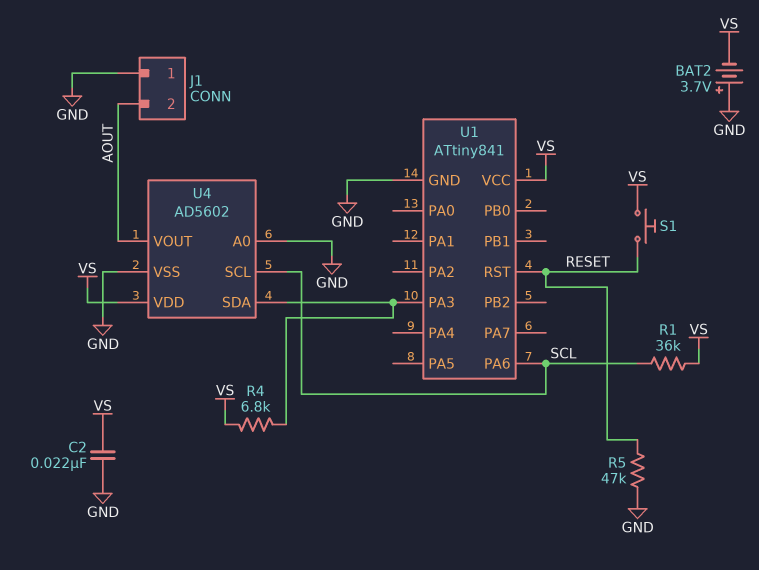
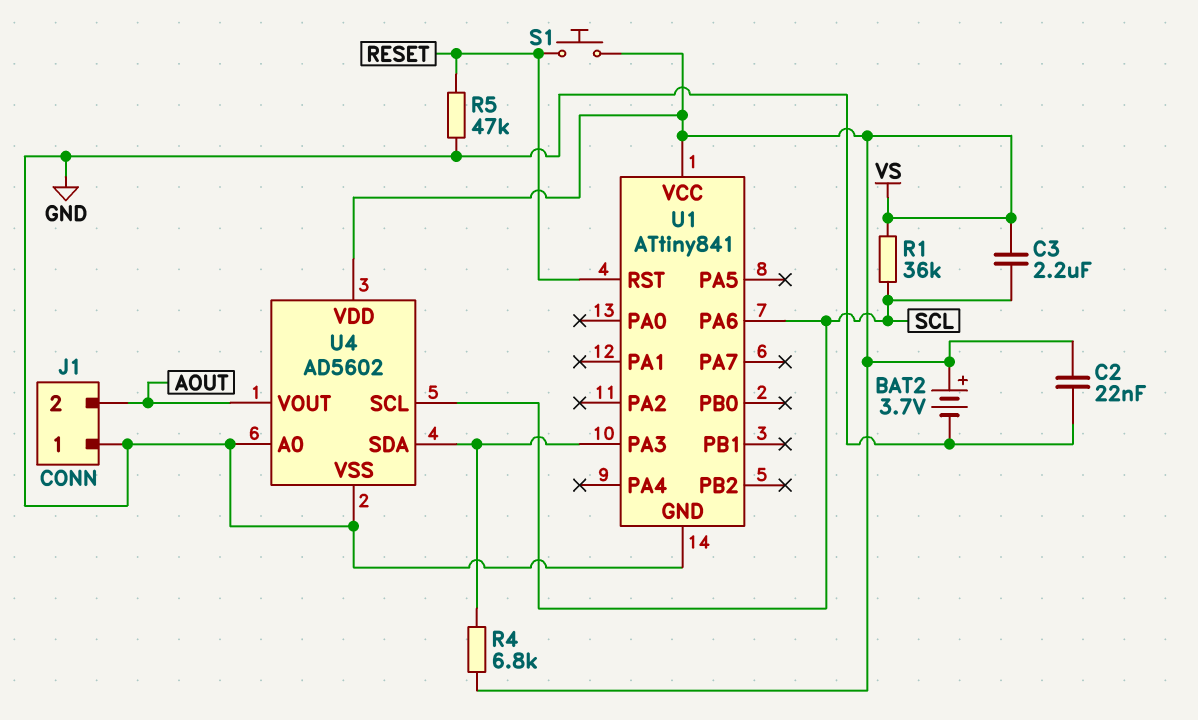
BAT2: 3.7V (plus GND, minus VS) -> 3.7V (plus VS, minus GND)
C3: none -> 2.2uF (SCL, VS)

